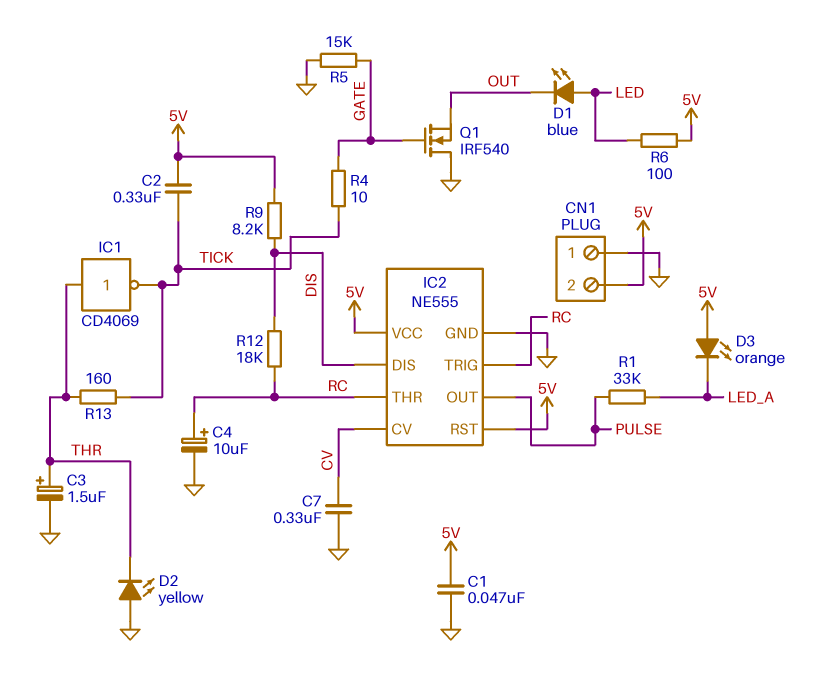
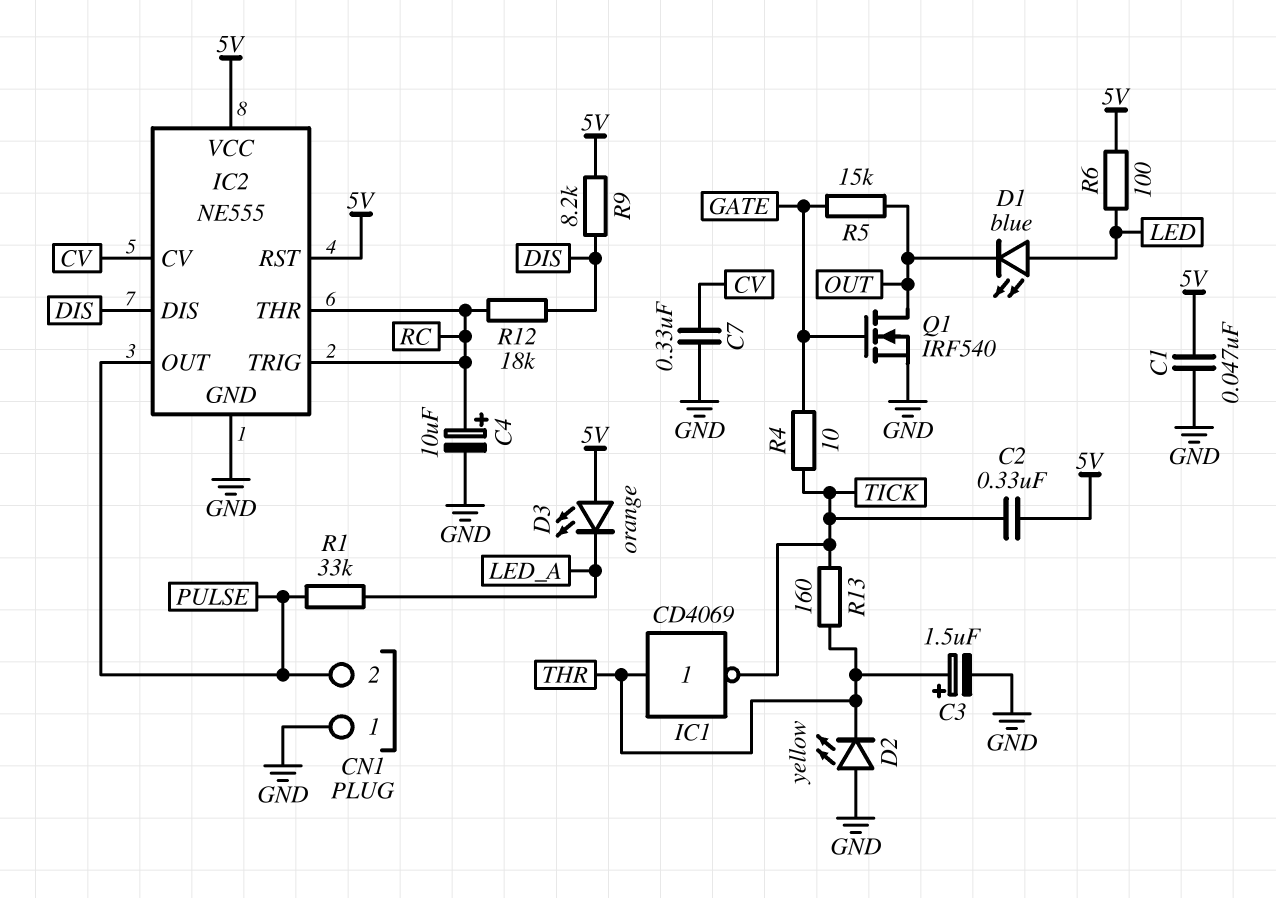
CN1 pin 2: 5V -> PULSE
Q1: NMOS IRF540 (G GATE, D GND, S OUT) -> NMOS IRF540 (G GATE, D OUT, S GND)
R5: 15k (GATE, GND) -> 15k (GATE, OUT)

